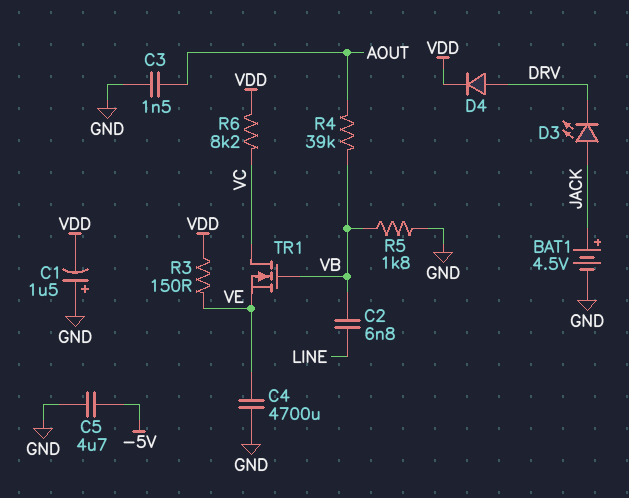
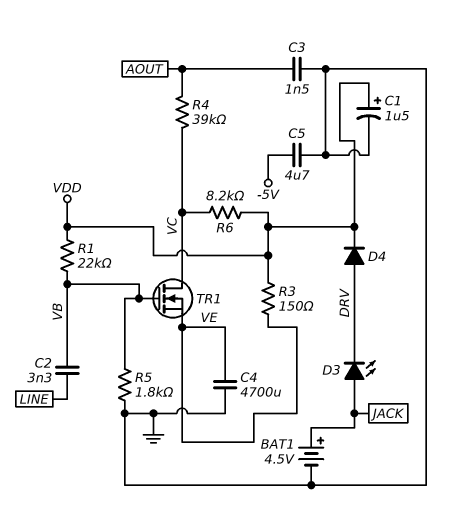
C1: 1.5uF (plus GND, minus VDD) -> 1.5uF (plus VDD, minus GND)
C2: 6.8nF (LINE, VB) -> 3.3nF (LINE, VB)
R1: none -> 22k (VB, VDD)
R4: 39k (AOUT, VB) -> 39k (AOUT, VC)

